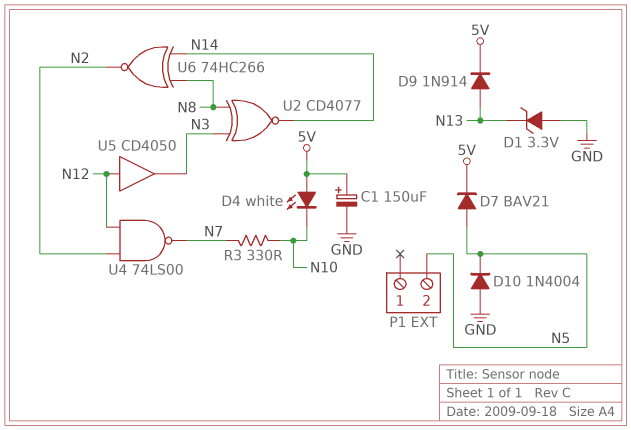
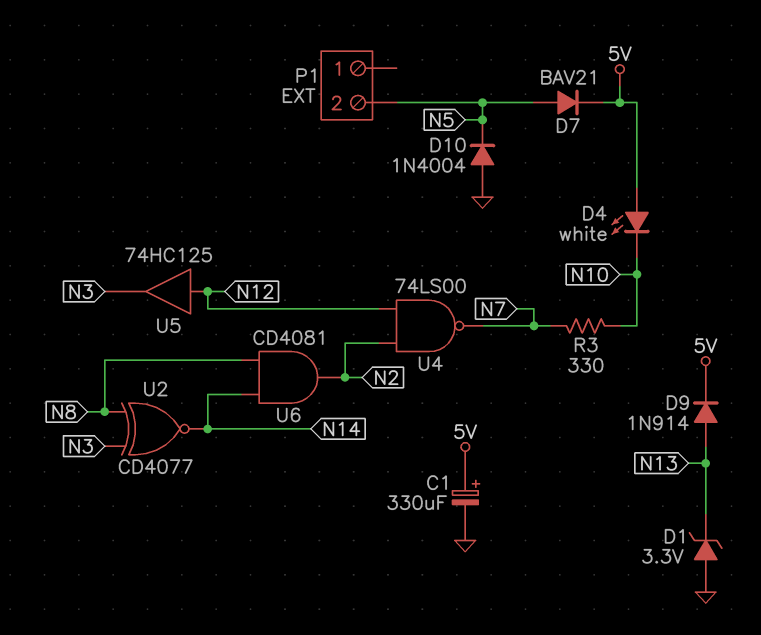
C1: 150uF (plus 5V, minus GND) -> 330uF (plus 5V, minus GND)
U5: buffer CD4050 (in N12, out N3) -> buffer 74HC125 (in N12, out N3)
U6: XNOR 74HC266 (in N8, in N14, out N2) -> AND CD4081 (in N8, in N14, out N2)

